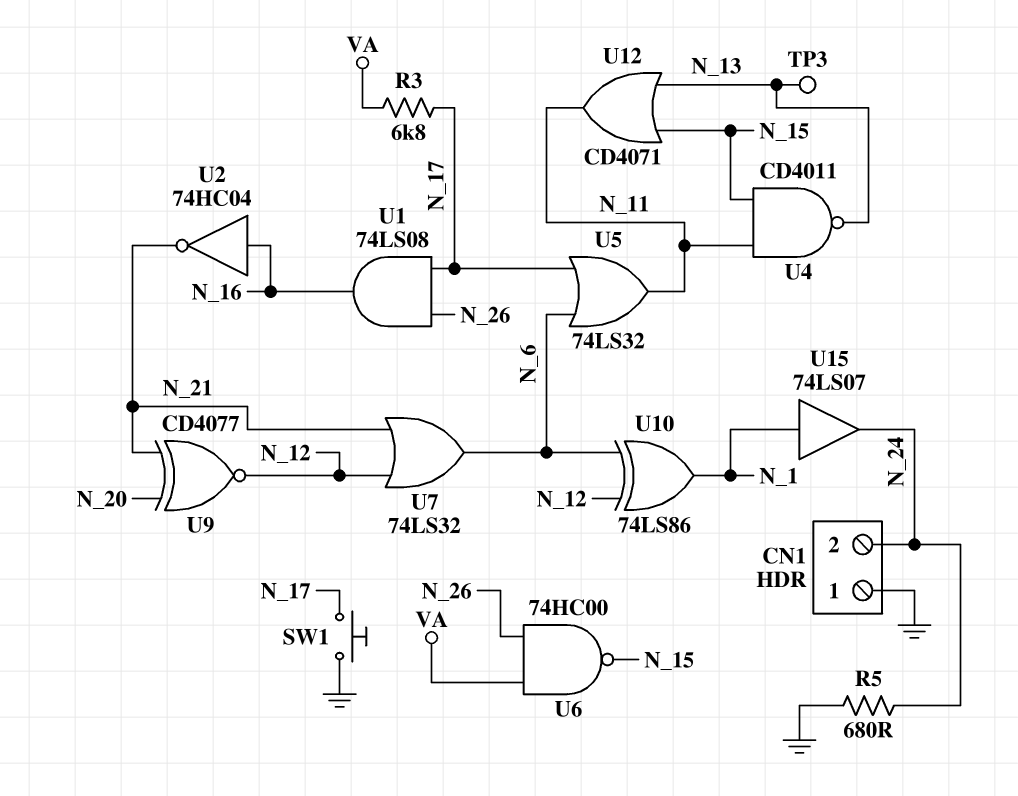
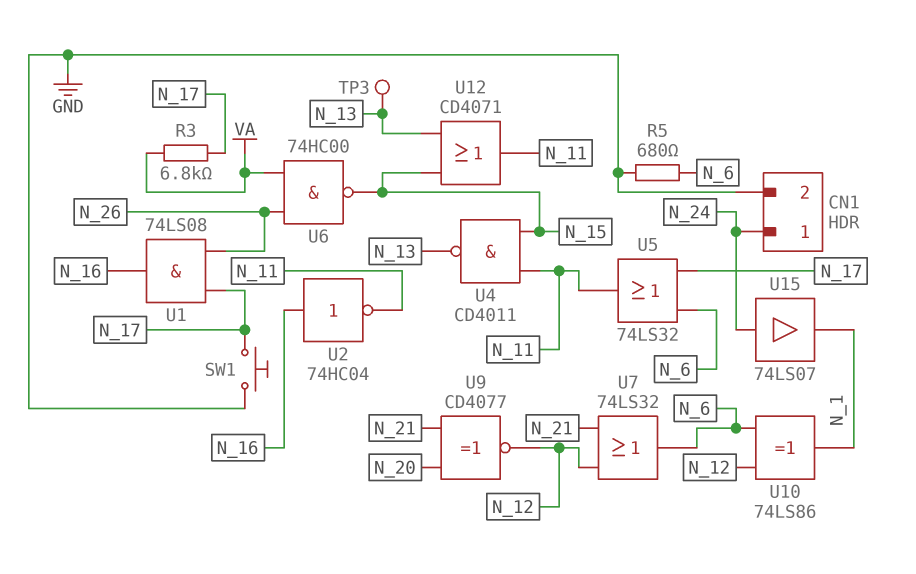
CN1 pin 1: GND -> N_24
CN1 pin 2: N_24 -> GND
R5: 680 (GND, N_24) -> 680 (GND, N_6)
U2: NOT 74HC04 (in N_16, out N_21) -> NOT 74HC04 (in N_16, out N_11)
U15: buffer 74LS07 (in N_1, out N_24) -> buffer 74LS07 (in N_24, out N_1)

